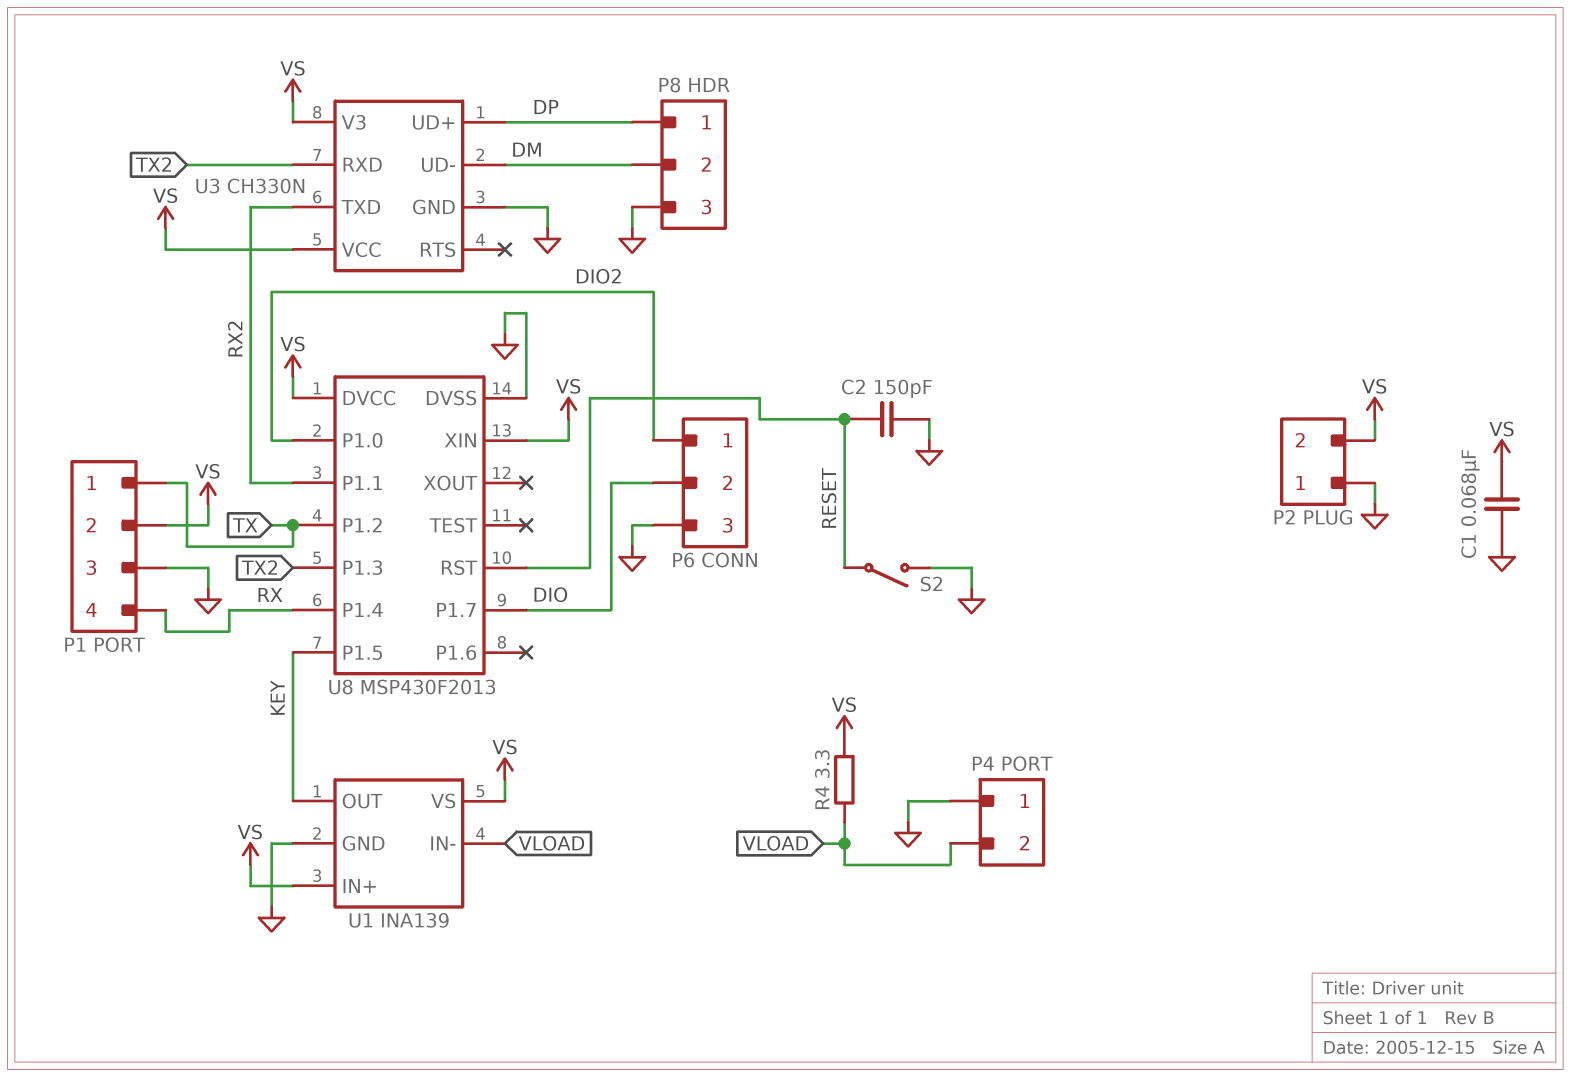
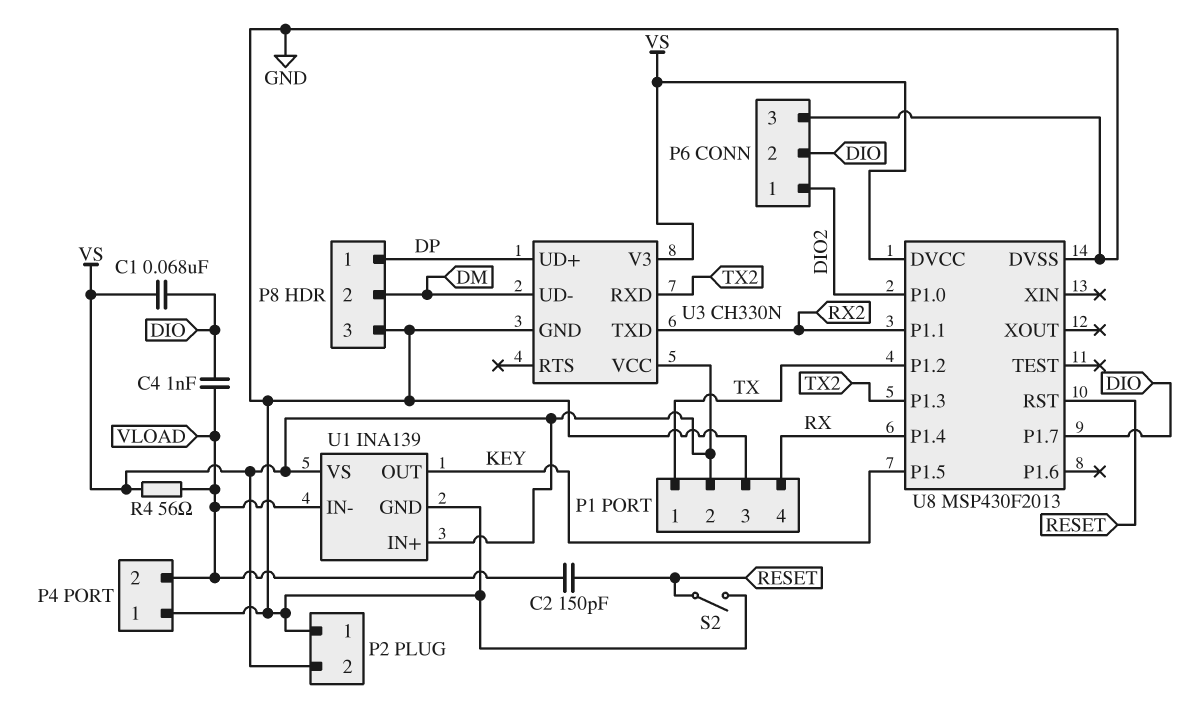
C1: 68nF (GND, VS) -> 68nF (DIO, VS)
C2: 150pF (GND, RESET) -> 150pF (RESET, VLOAD)
C4: none -> 1nF (DIO, VLOAD)
R4: 3.3 (VLOAD, VS) -> 56 (VLOAD, VS)
U8 pin XIN: VS -> none

